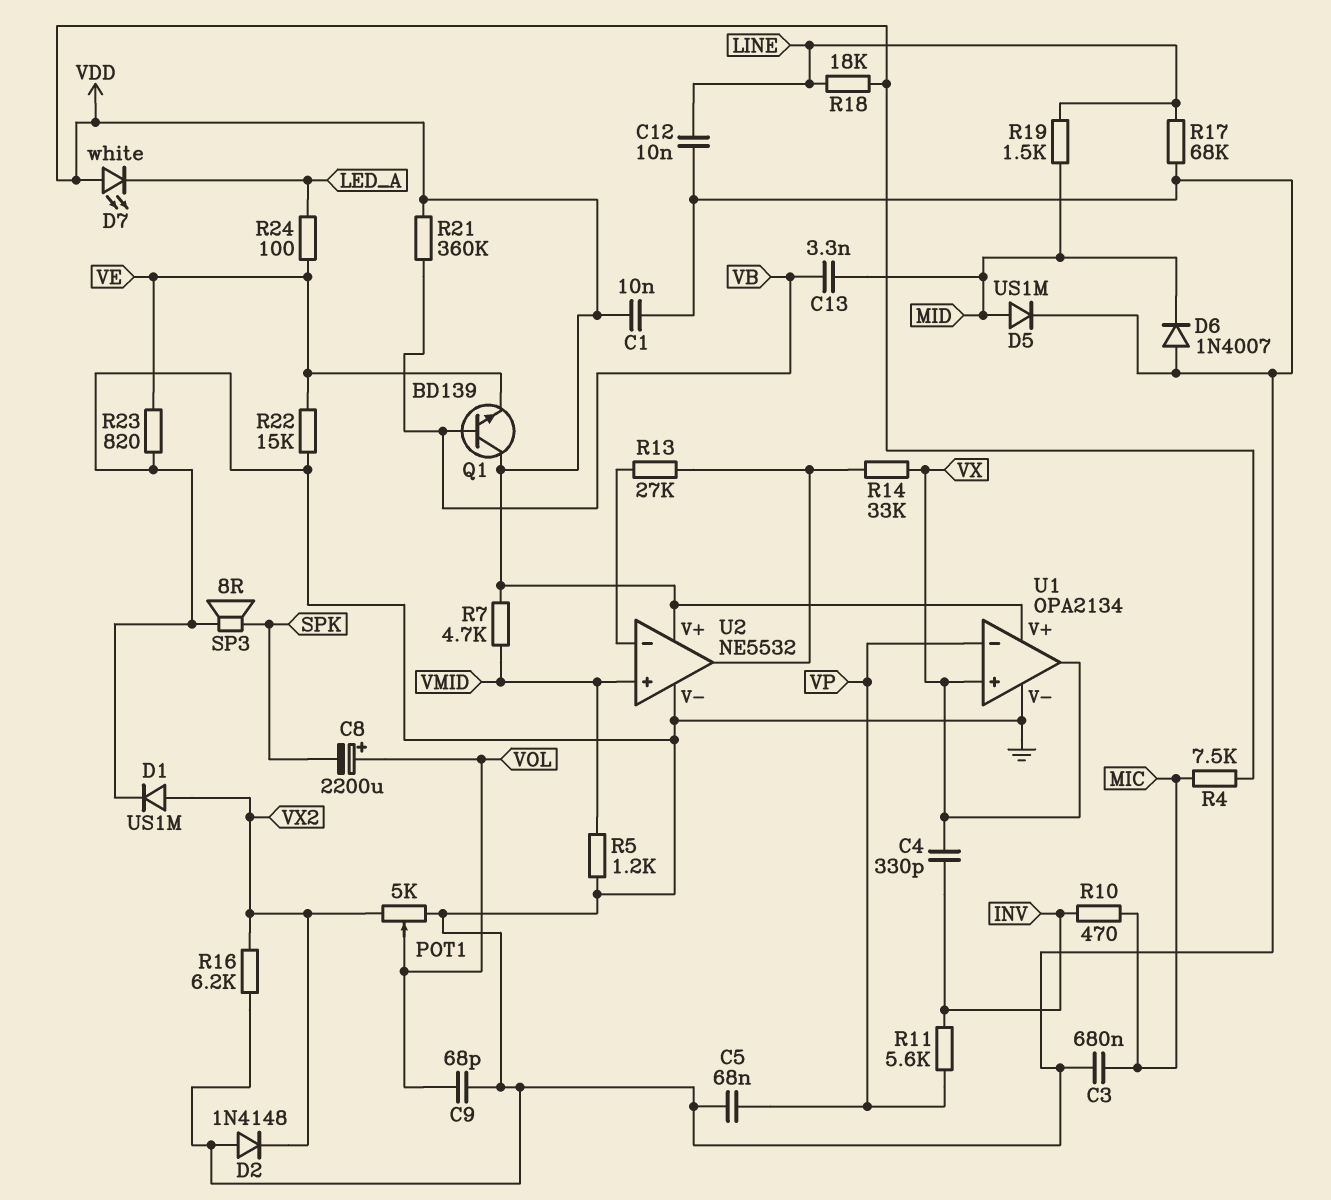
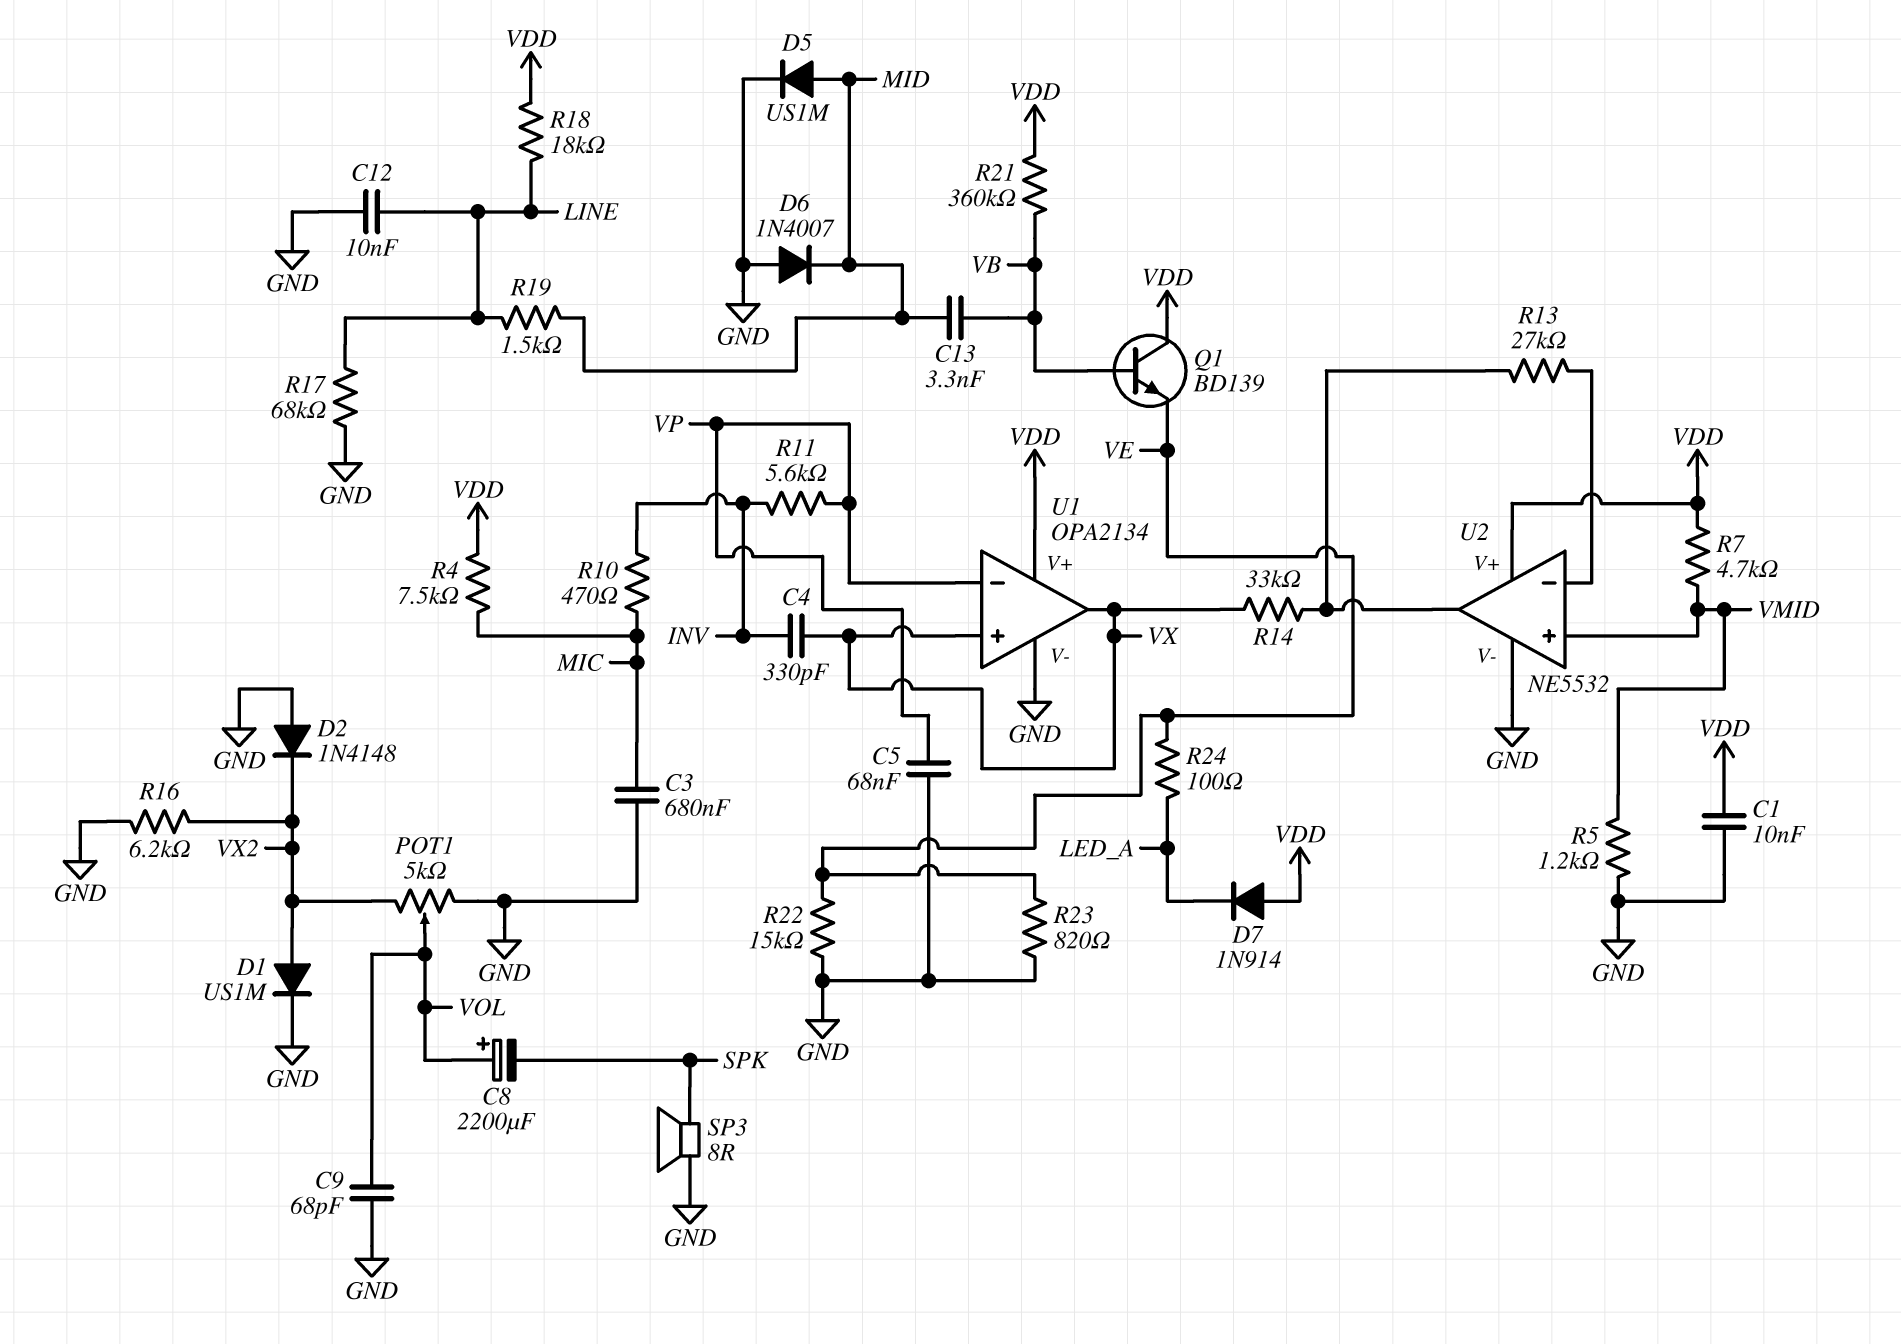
D7: LED white (A VDD, K LED_A) -> diode 1N914 (A VDD, K LED_A)

